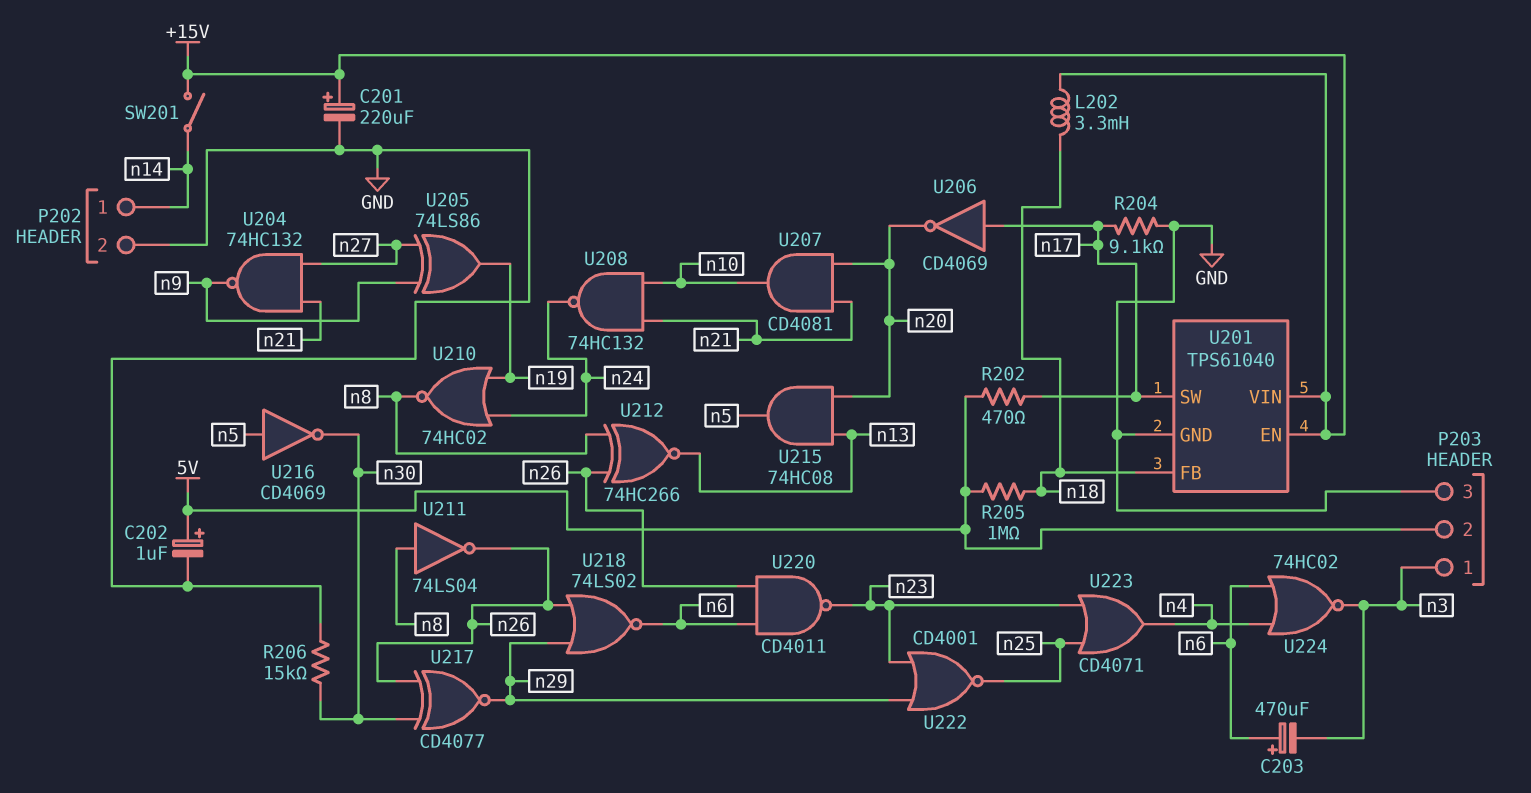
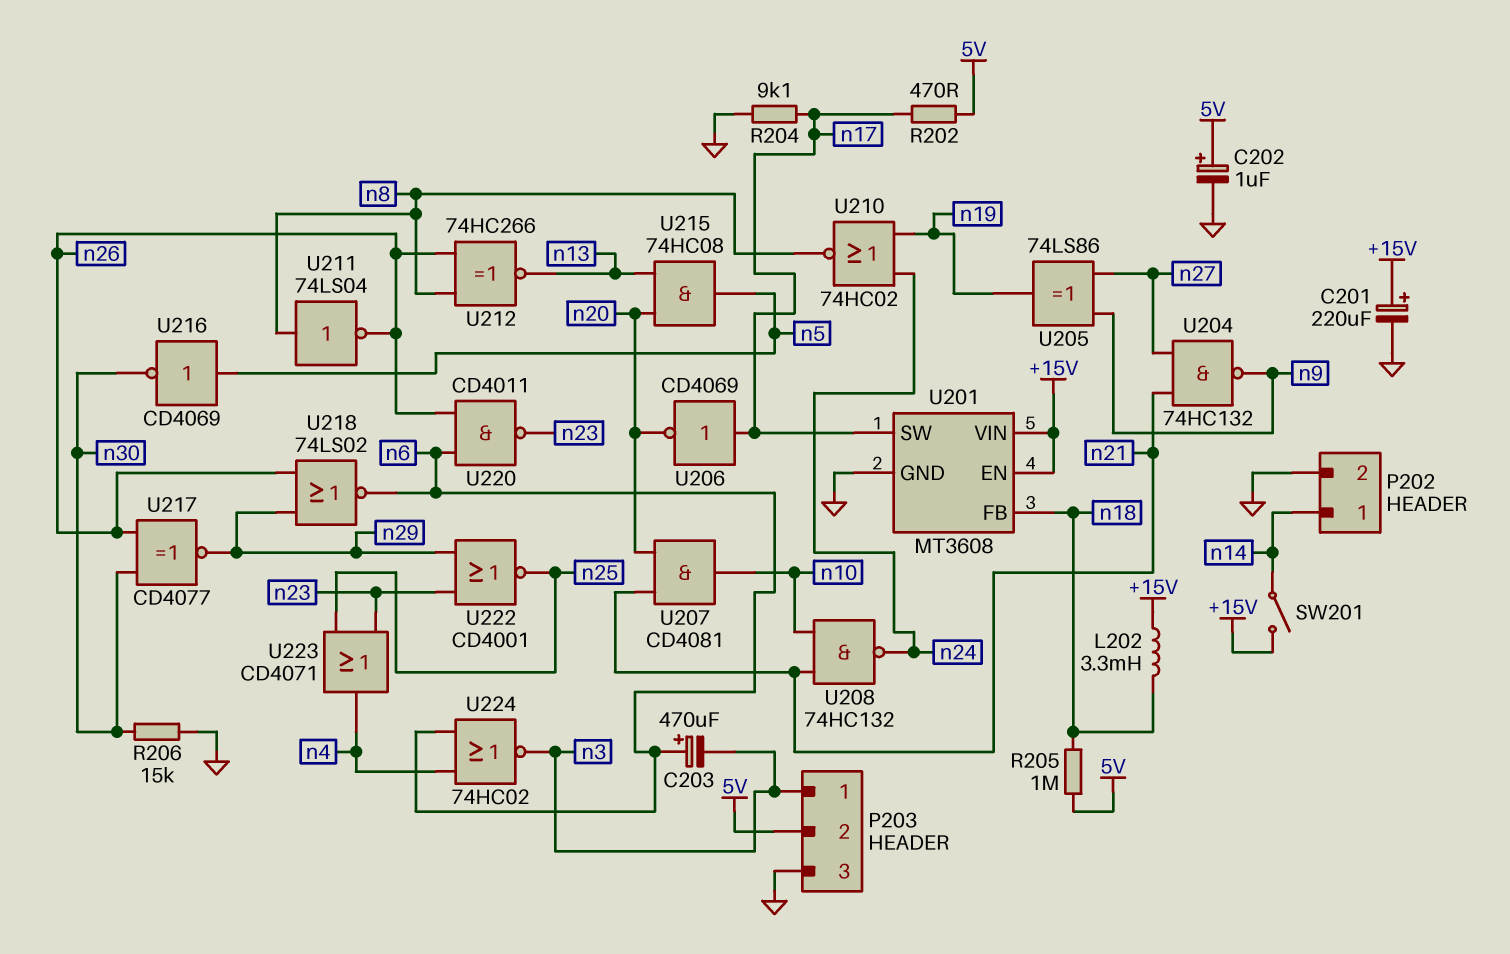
U201: TPS61040 -> MT3608

